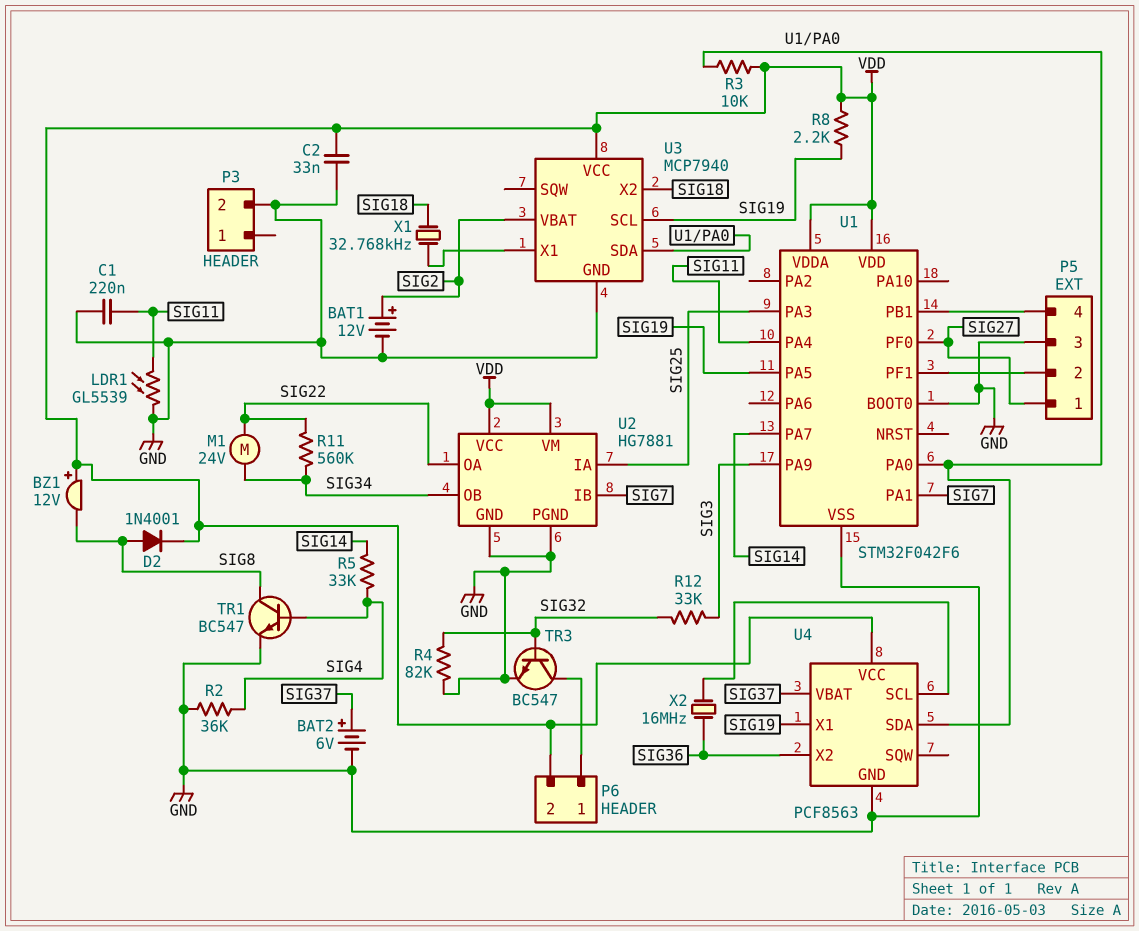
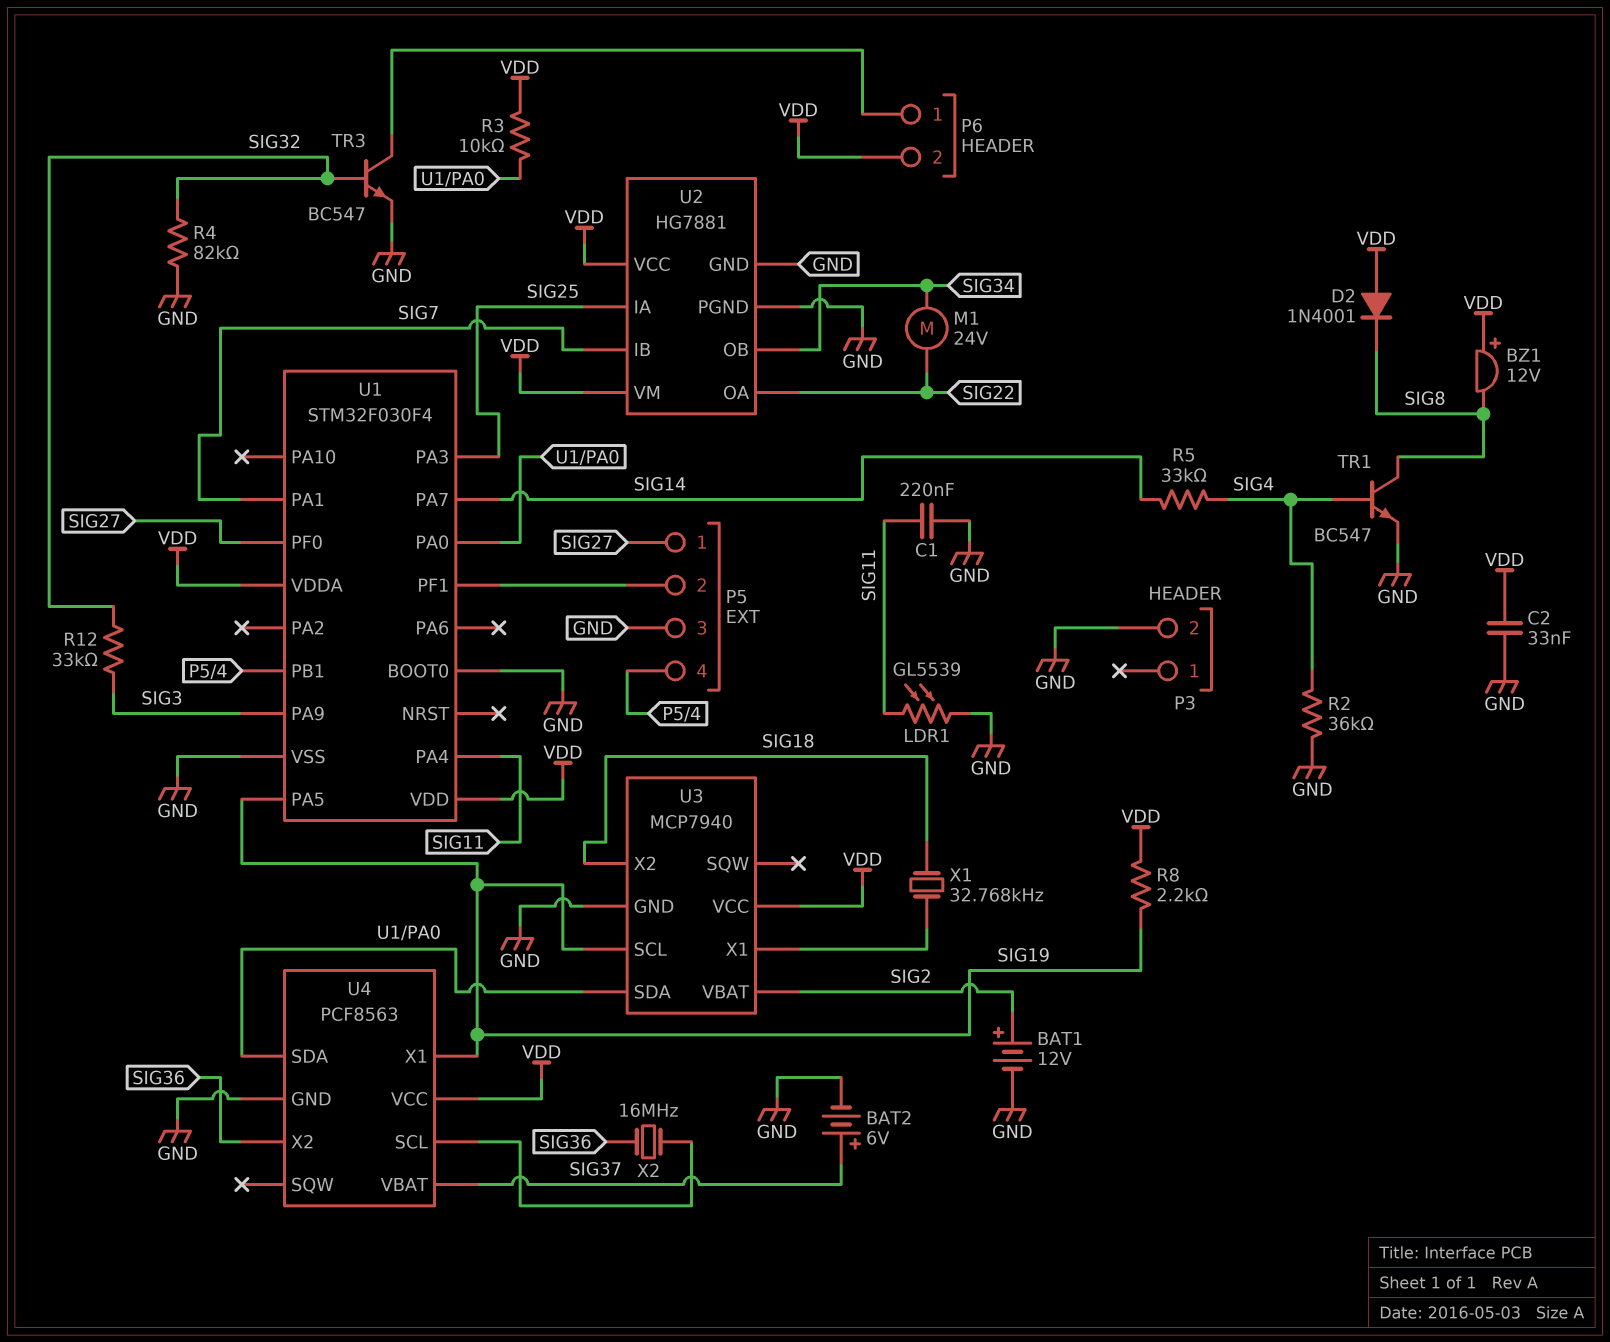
D2: diode 1N4001 (A SIG8, K VDD) -> diode 1N4001 (A VDD, K SIG8)
R11: 560k (SIG22, SIG34) -> none
U1: STM32F042F6 -> STM32F030F4

